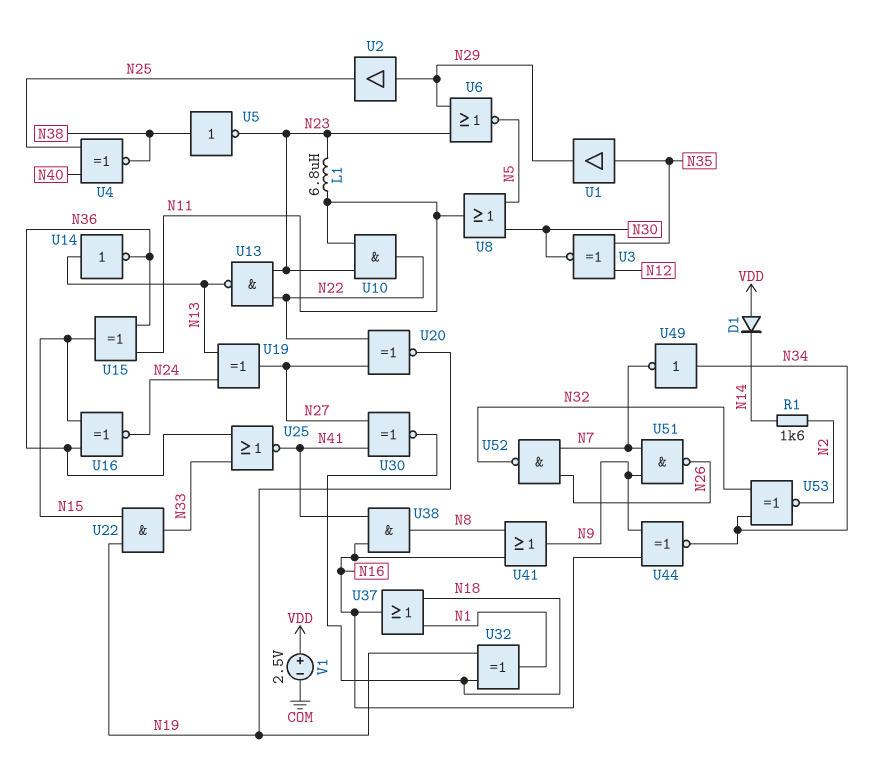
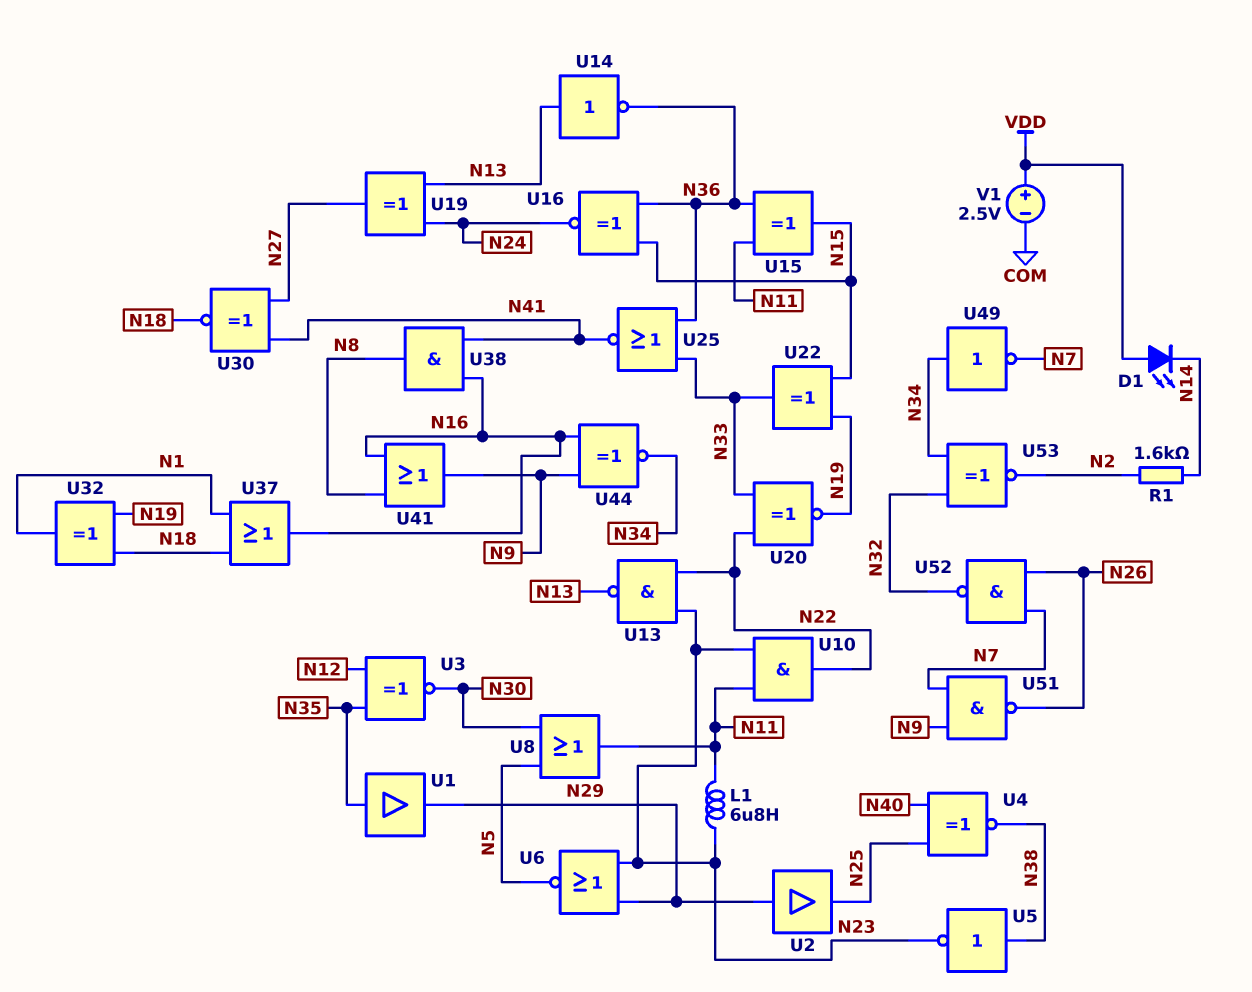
D1: diode (A VDD, K N14) -> LED (A VDD, K N14)
U20: XNOR (in N22, in N27, out N19) -> XNOR (in N22, in N33, out N19)
U22: AND (in N15, in N19, out N33) -> XOR (in N15, in N19, out N33)

